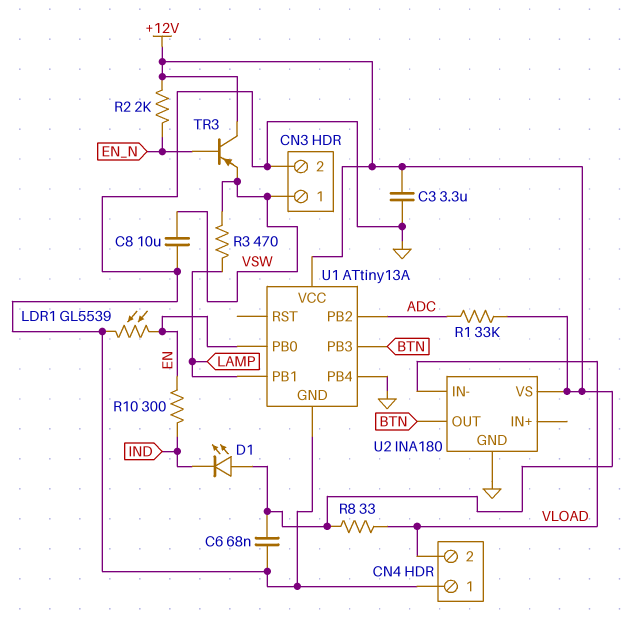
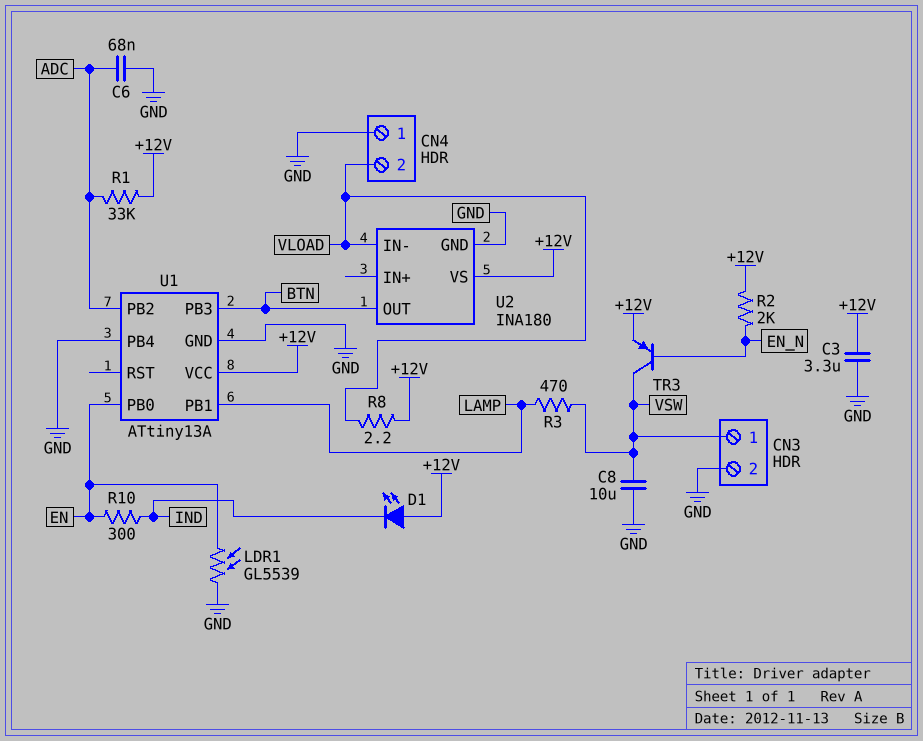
C6: 68nF (+12V, GND) -> 68nF (ADC, GND)
R8: 33 (+12V, VLOAD) -> 2.2 (+12V, VLOAD)
TR3: PNP (B EN_N, C +12V, E VSW) -> PNP (B EN_N, C VSW, E +12V)

